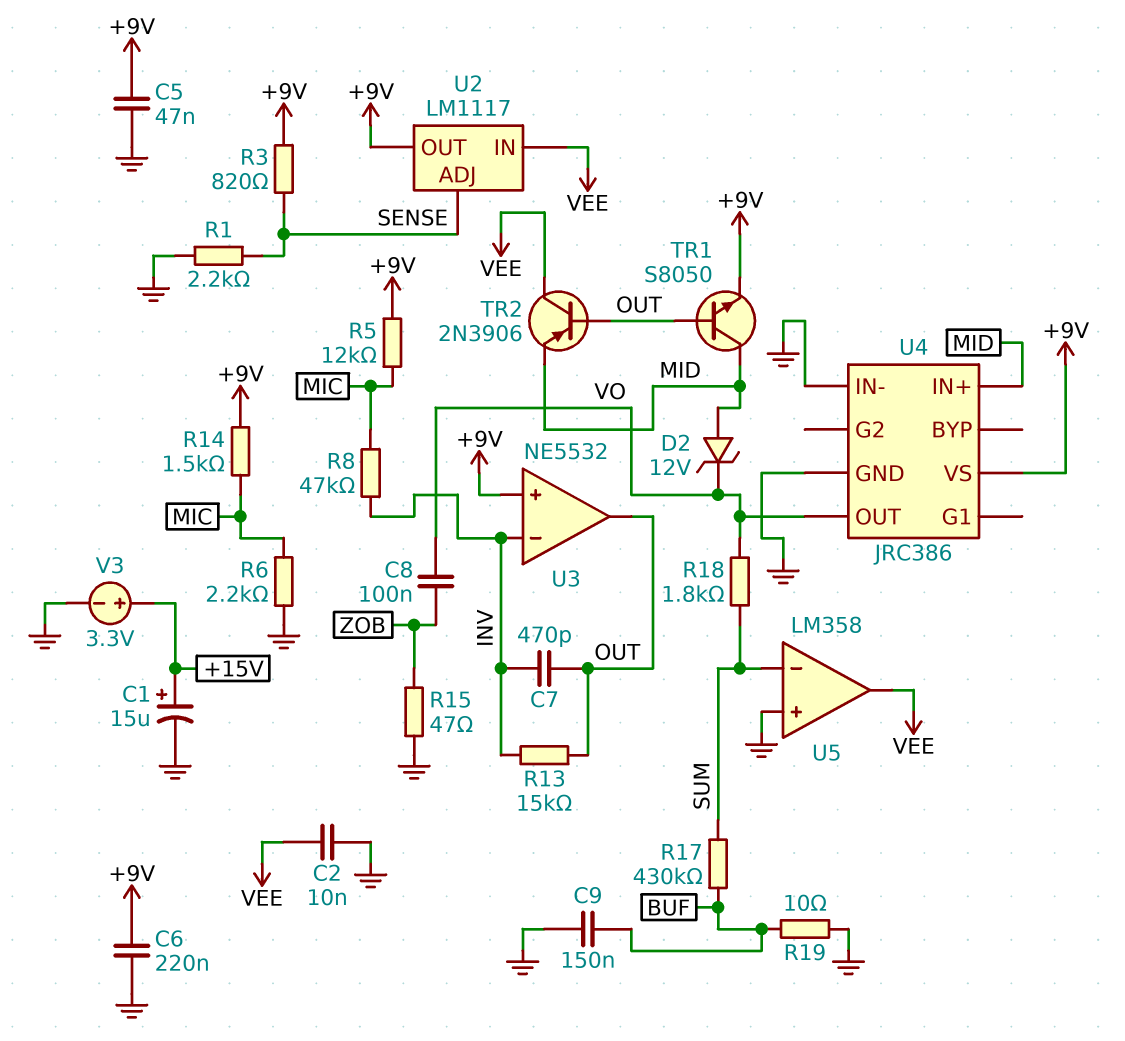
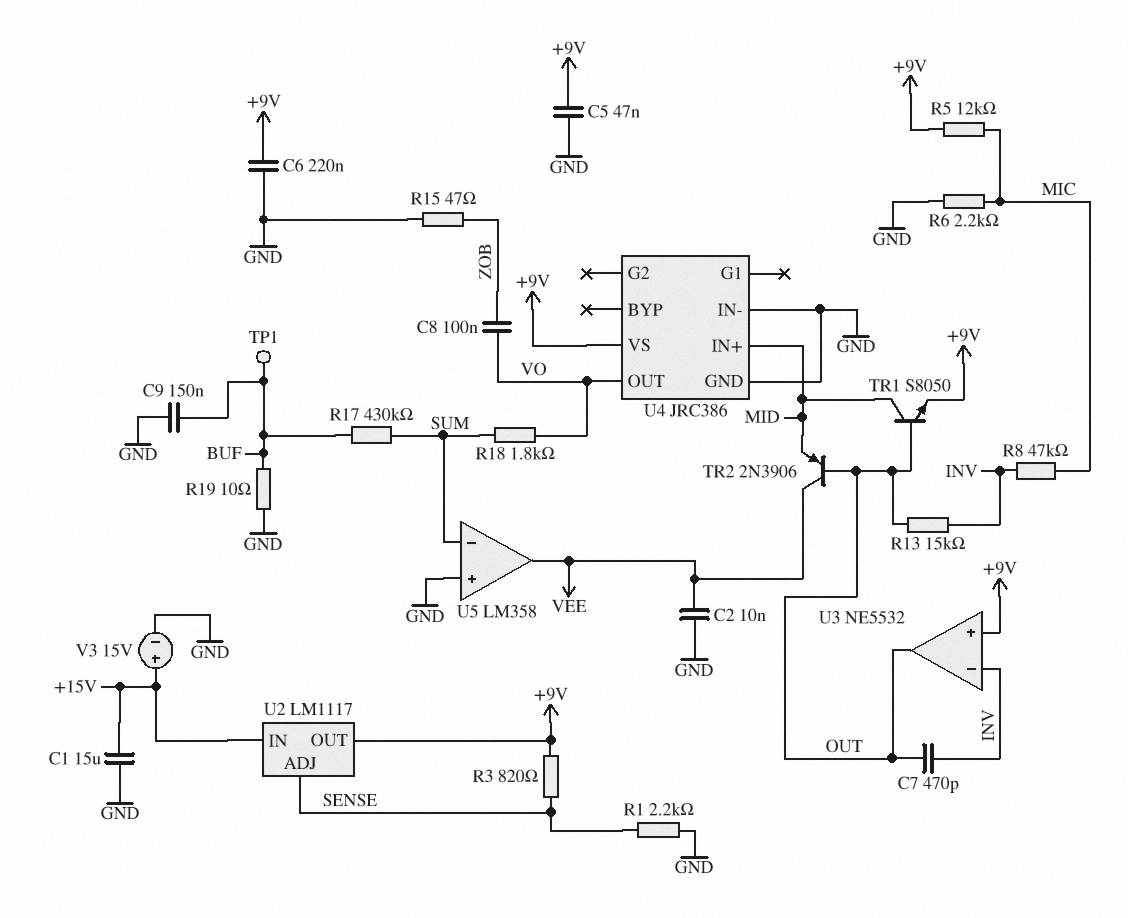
C1: 15uF (plus +15V, minus GND) -> 15uF (+15V, GND)
D2: zener 12V (A MID, K VO) -> none
R14: 1.5k (+9V, MIC) -> none
TP1: none -> test point (BUF)
U2 pin IN: VEE -> +15V
V3: 3.3V (plus +15V, minus GND) -> 15V (plus +15V, minus GND)

